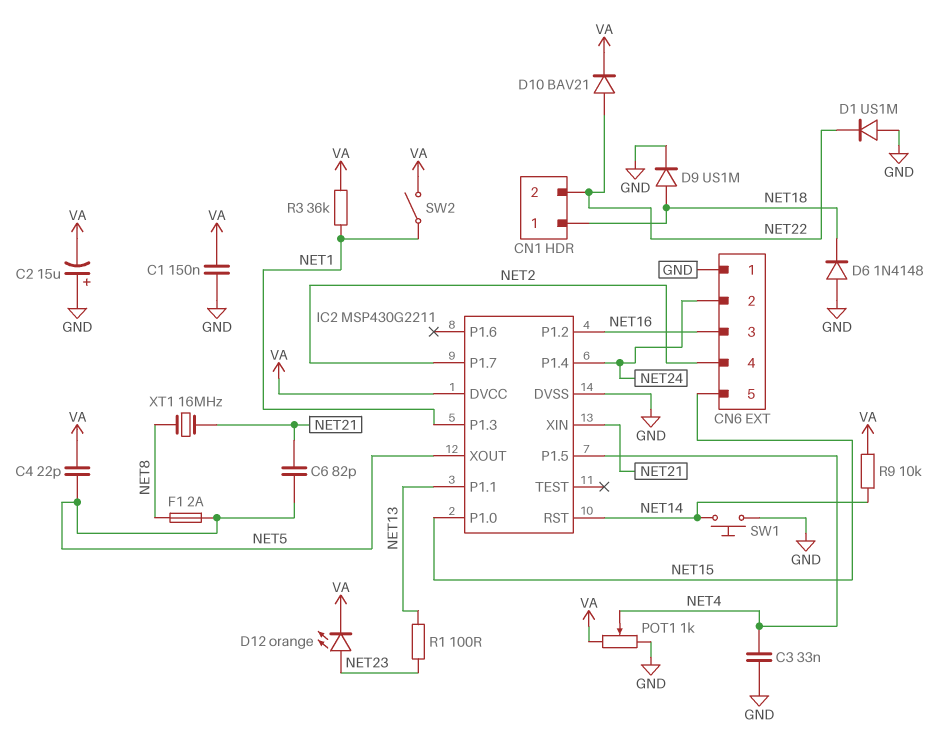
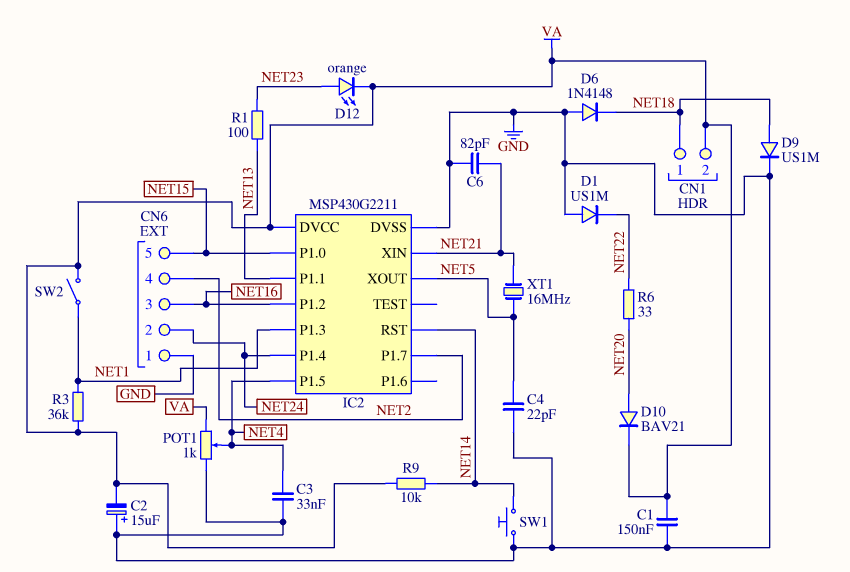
C4: 22pF (NET5, VA) -> 22pF (GND, NET5)
C6: 82pF (NET5, NET21) -> 82pF (GND, NET21)
CN1 pin 2: NET22 -> VA
D10: diode BAV21 (A NET22, K VA) -> diode BAV21 (A NET20, K VA)
F1: 2A (NET5, NET8) -> none
R6: none -> 33 (NET20, NET22)
XT1: 16MHz (NET8, NET21) -> 16MHz (NET5, NET21)

